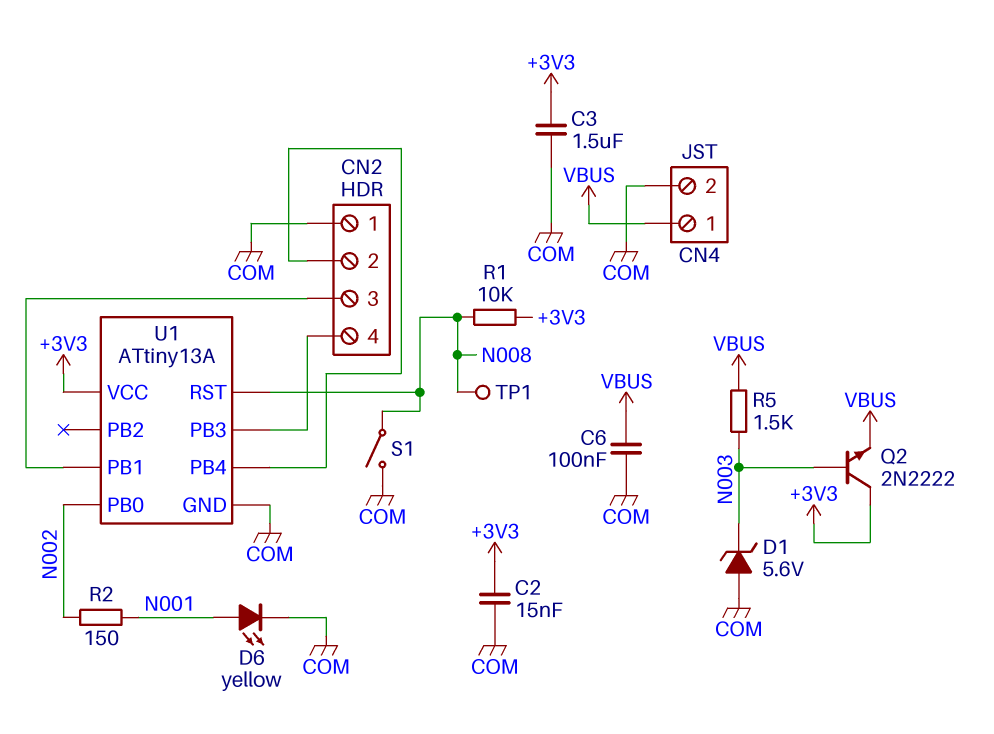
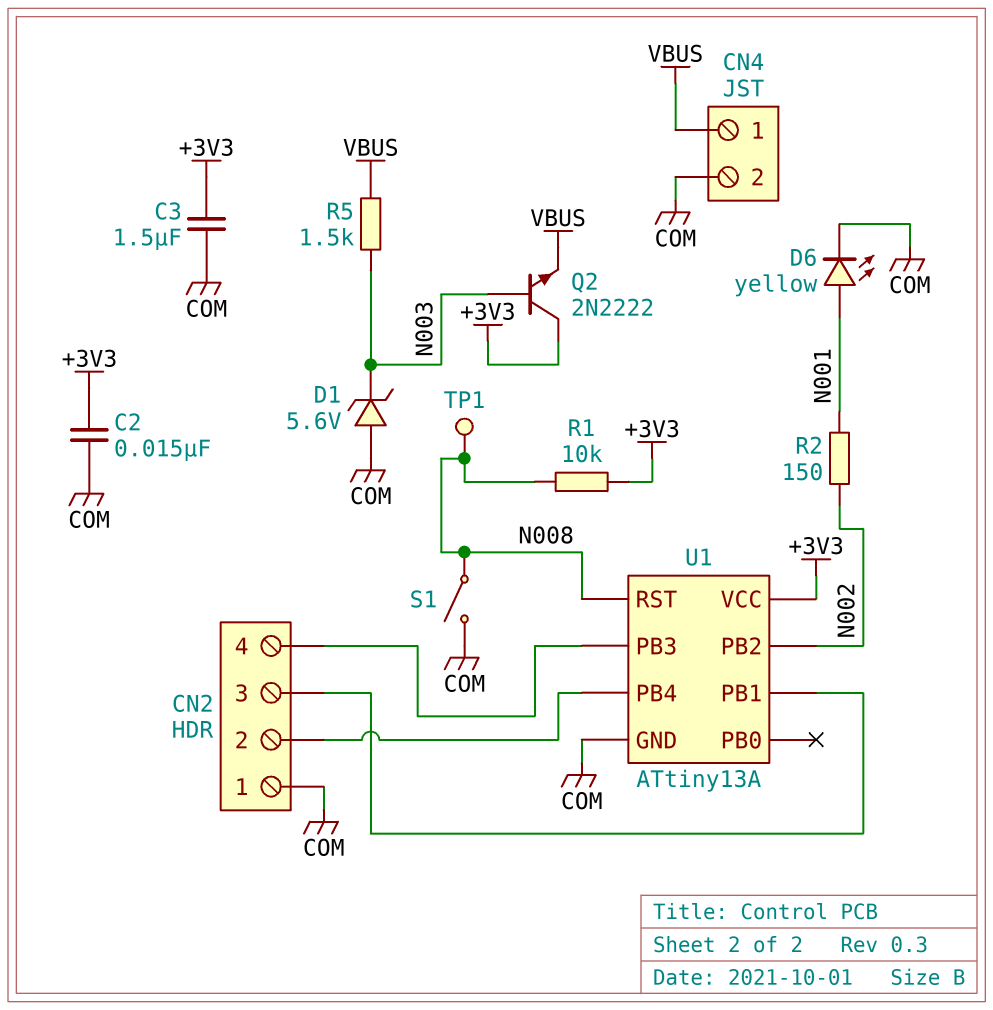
C6: 100nF (COM, VBUS) -> none
U1 pin PB0: N002 -> none
U1 pin PB2: none -> N002

